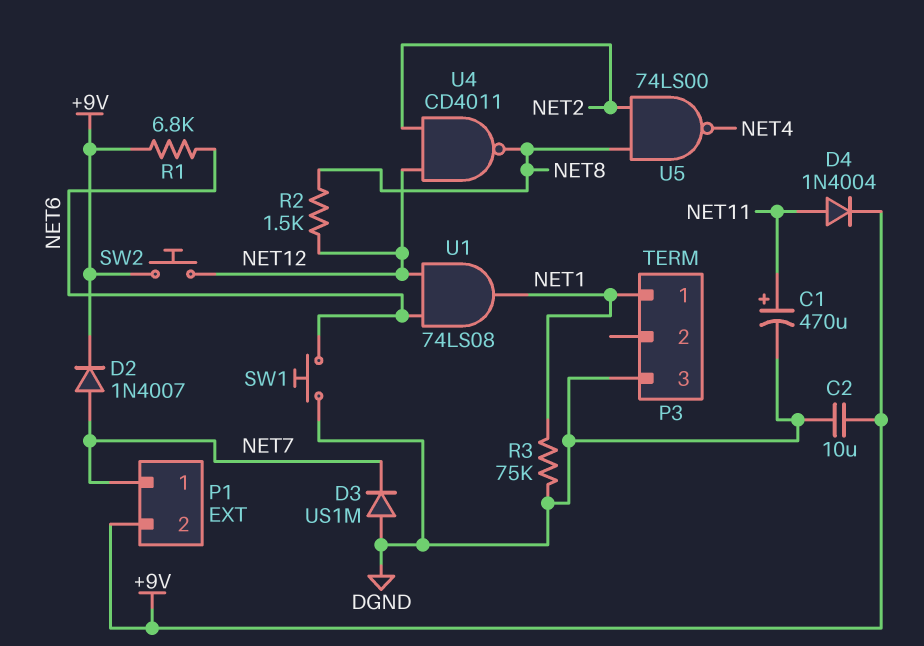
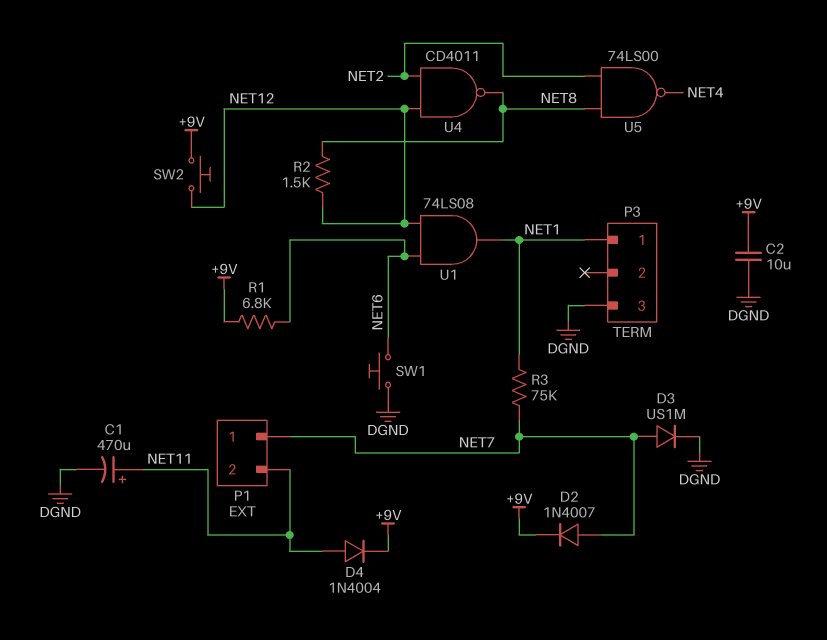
D3: diode US1M (A DGND, K NET7) -> diode US1M (A NET7, K DGND)
P1 pin 2: +9V -> NET11
R3: 75k (DGND, NET1) -> 75k (NET1, NET7)

